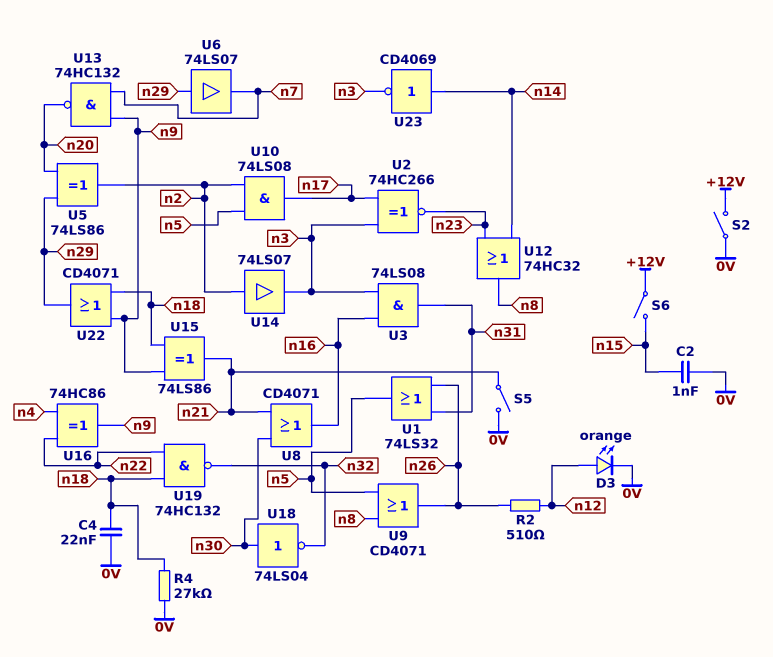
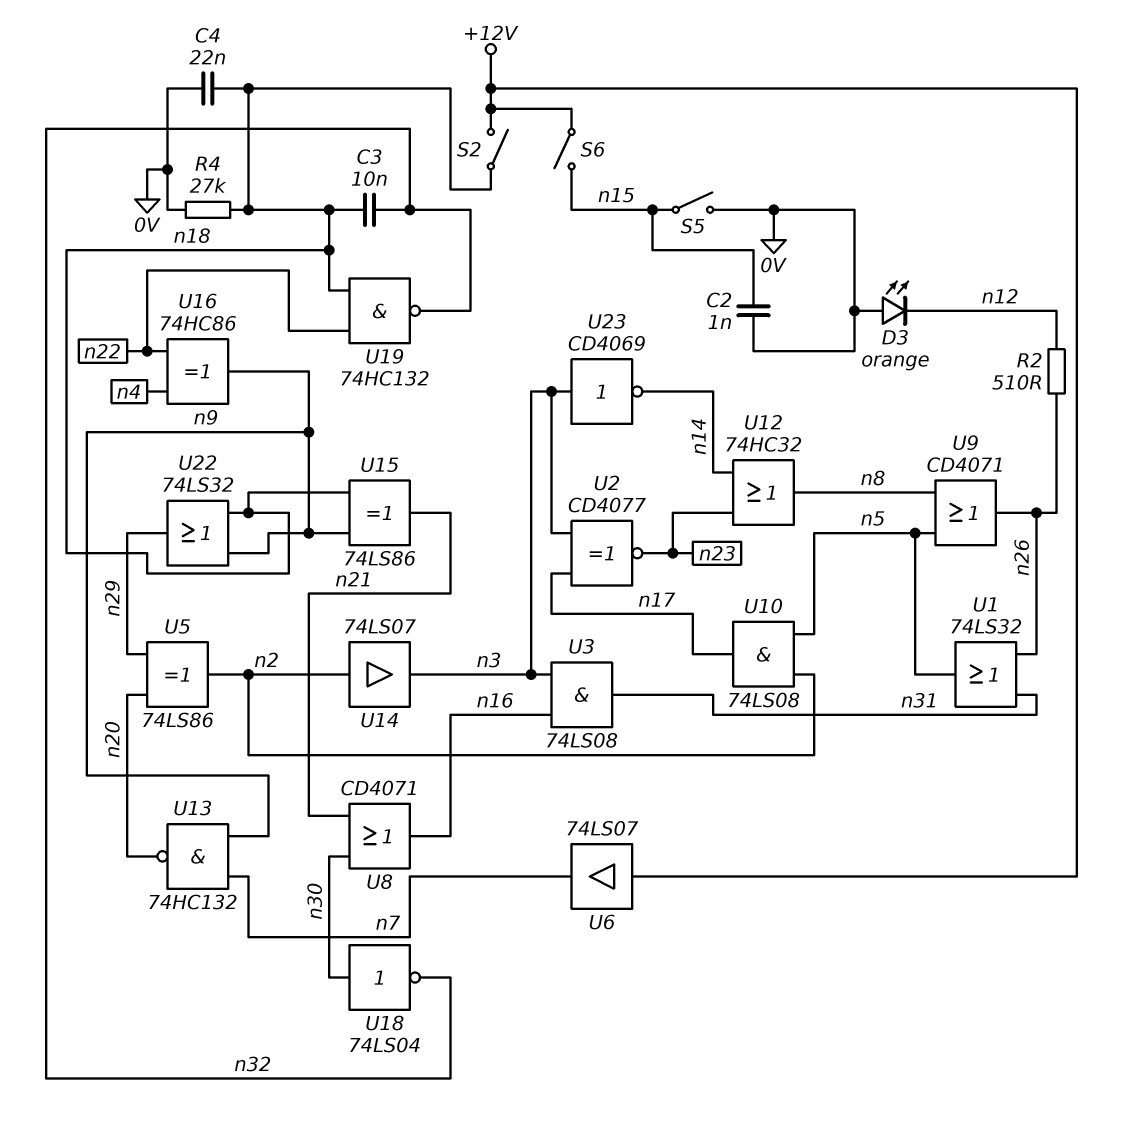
C3: none -> 10nF (n18, n32)
D3: LED orange (A n12, K 0V) -> LED orange (A 0V, K n12)
S2: switch (+12V, 0V) -> switch (+12V, n18)
S5: switch (0V, n21) -> switch (0V, n15)
U2: XNOR 74HC266 (in n3, in n17, out n23) -> XNOR CD4077 (in n3, in n17, out n23)
U6: buffer 74LS07 (in n29, out n7) -> buffer 74LS07 (in +12V, out n7)
U22: OR CD4071 (in n9, in n18, out n29) -> OR 74LS32 (in n9, in n18, out n29)
U23: NOT CD4069 (in n14, out n3) -> NOT CD4069 (in n3, out n14)

